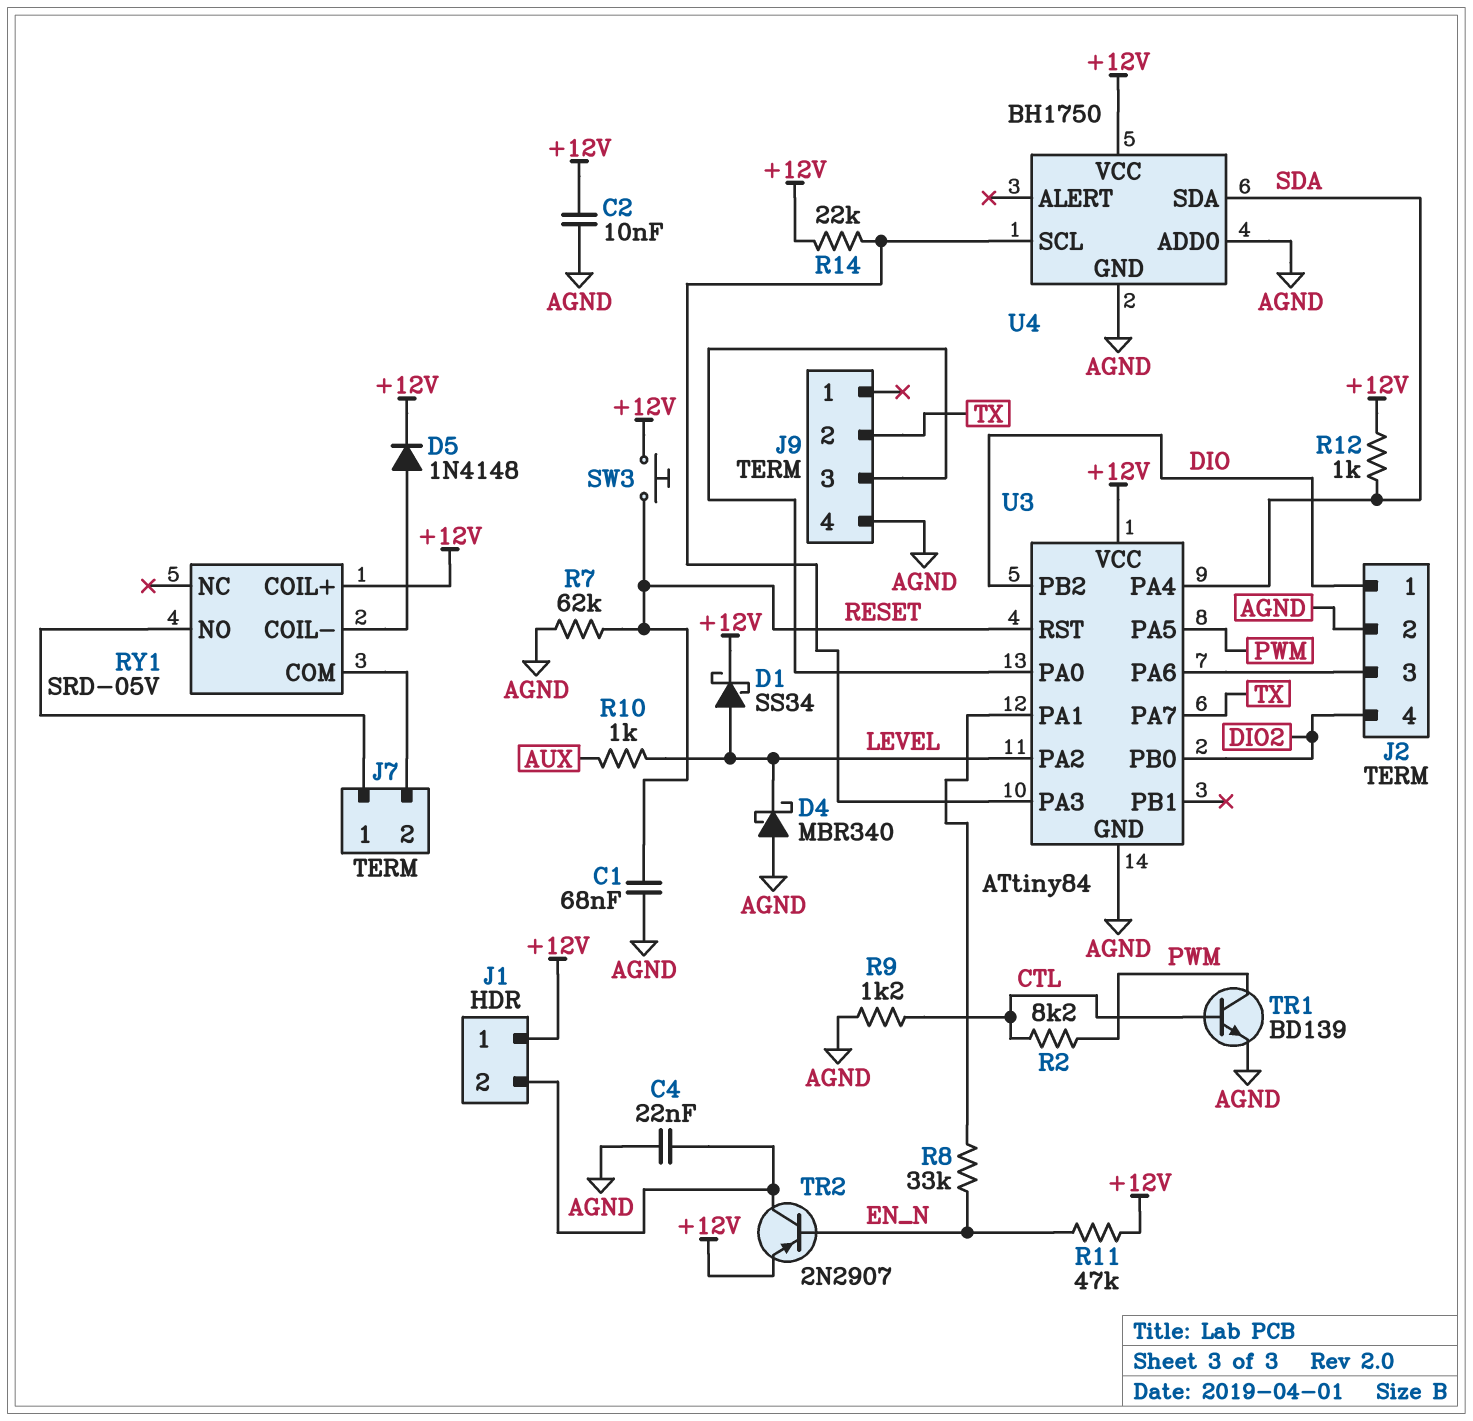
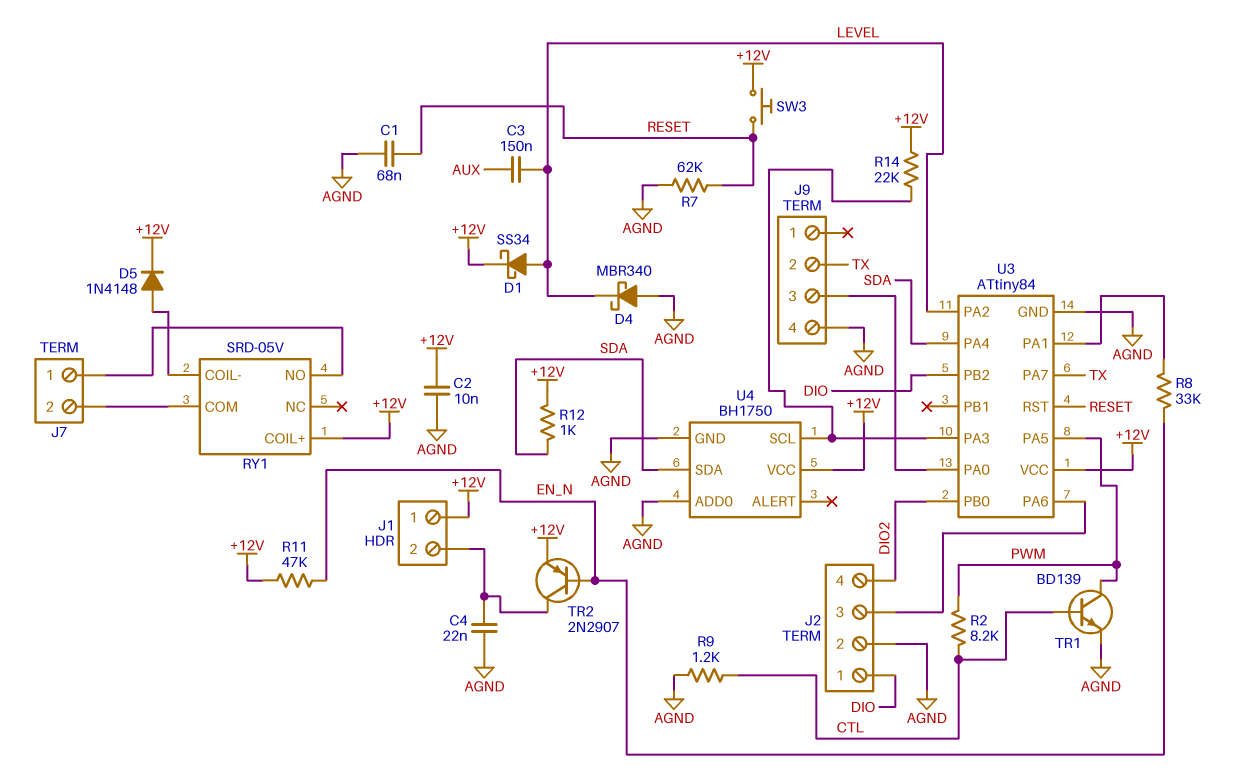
C3: none -> 150nF (AUX, LEVEL)
R10: 1k (AUX, LEVEL) -> none

